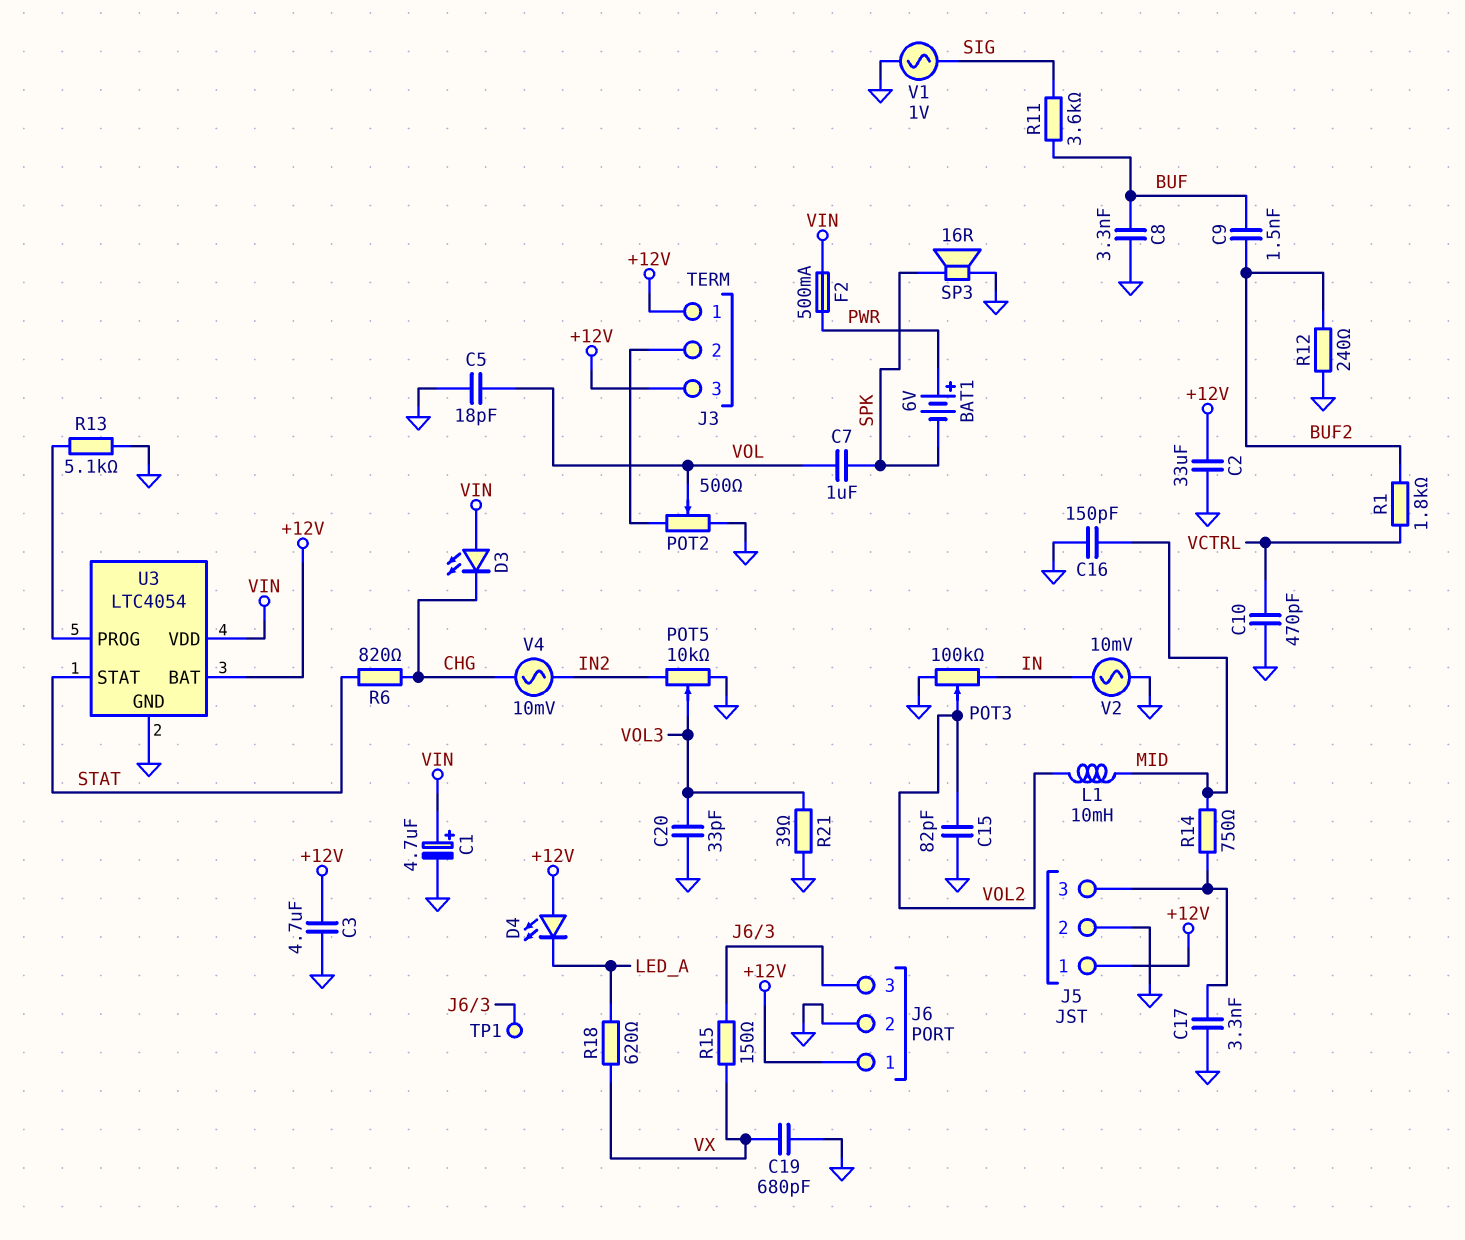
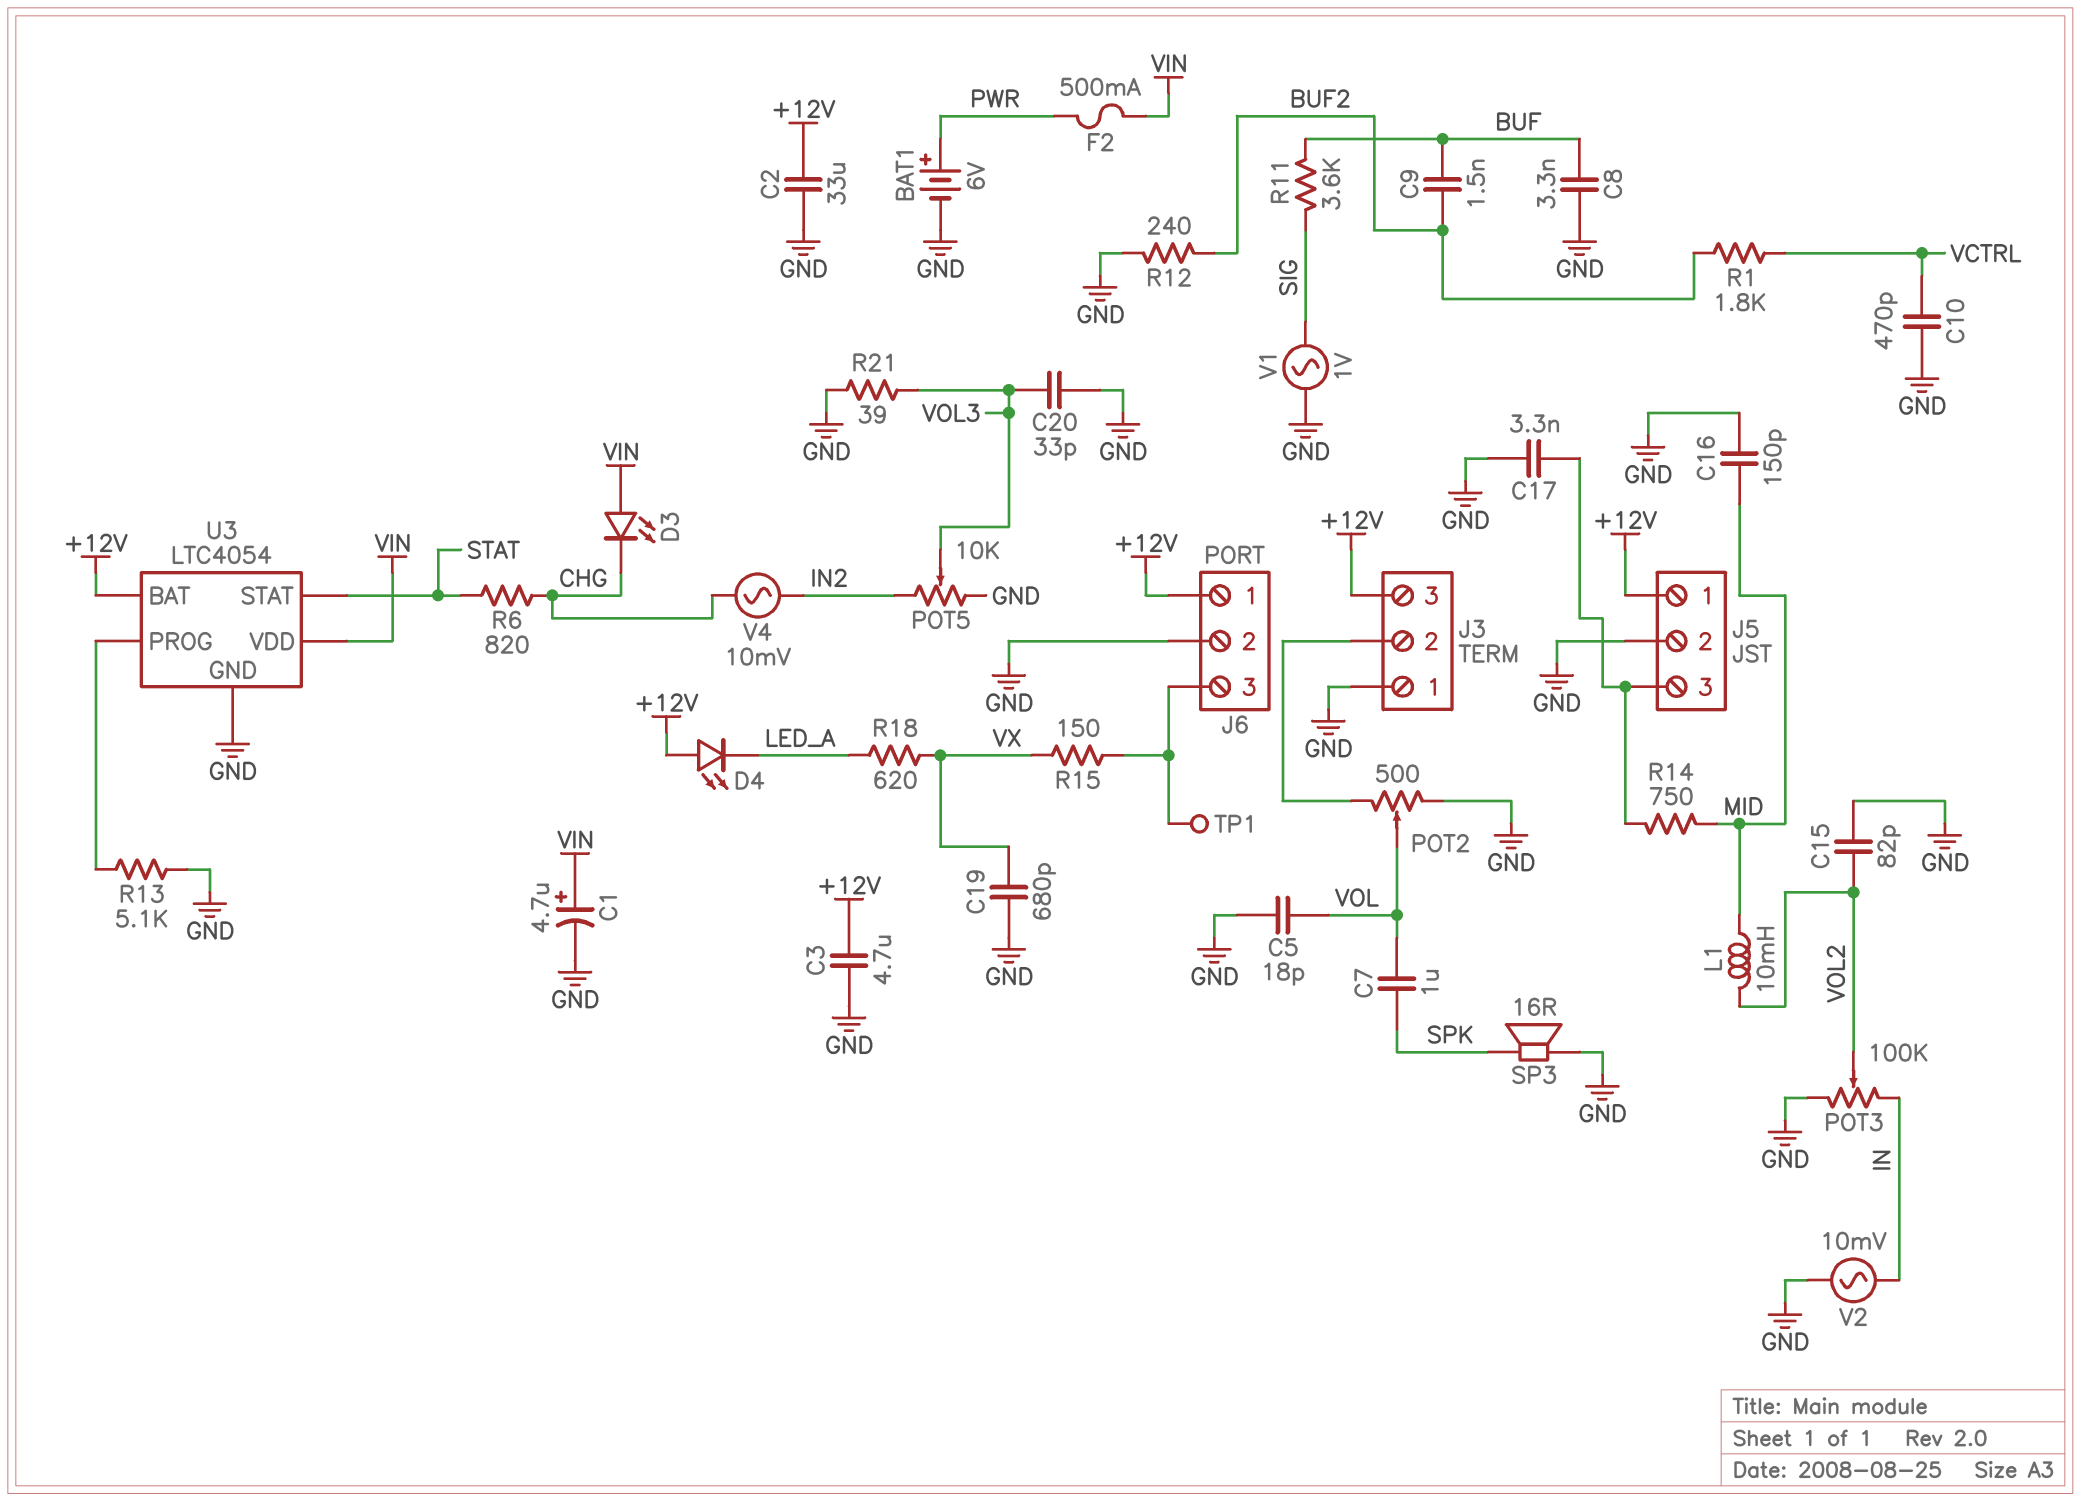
BAT1: 6V (plus PWR, minus SPK) -> 6V (plus PWR, minus GND)
J3 pin 1: +12V -> GND

